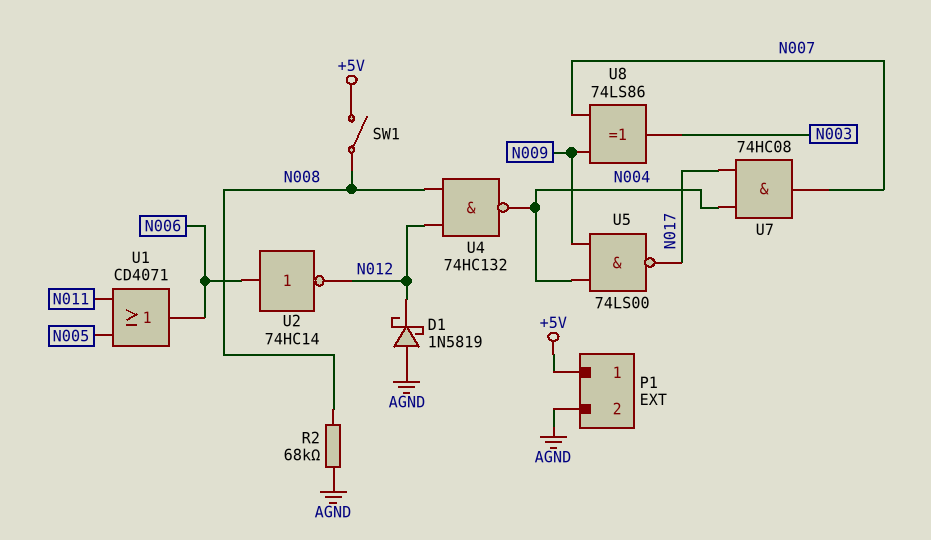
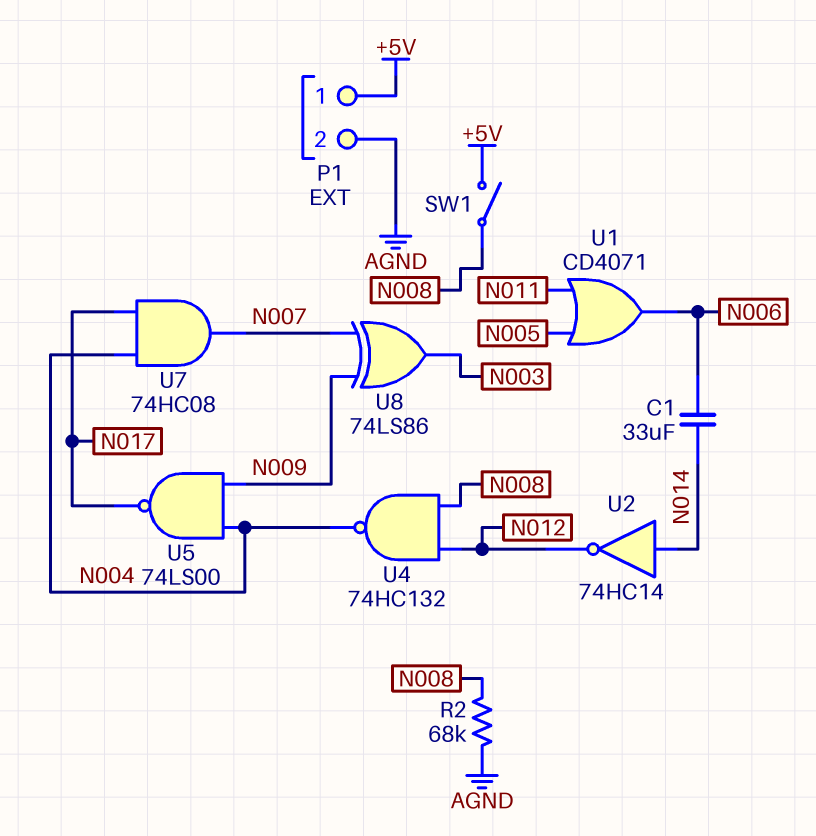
C1: none -> 33uF (N006, N014)
D1: schottky 1N5819 (A AGND, K N012) -> none
U2: NOT 74HC14 (in N006, out N012) -> NOT 74HC14 (in N014, out N012)

